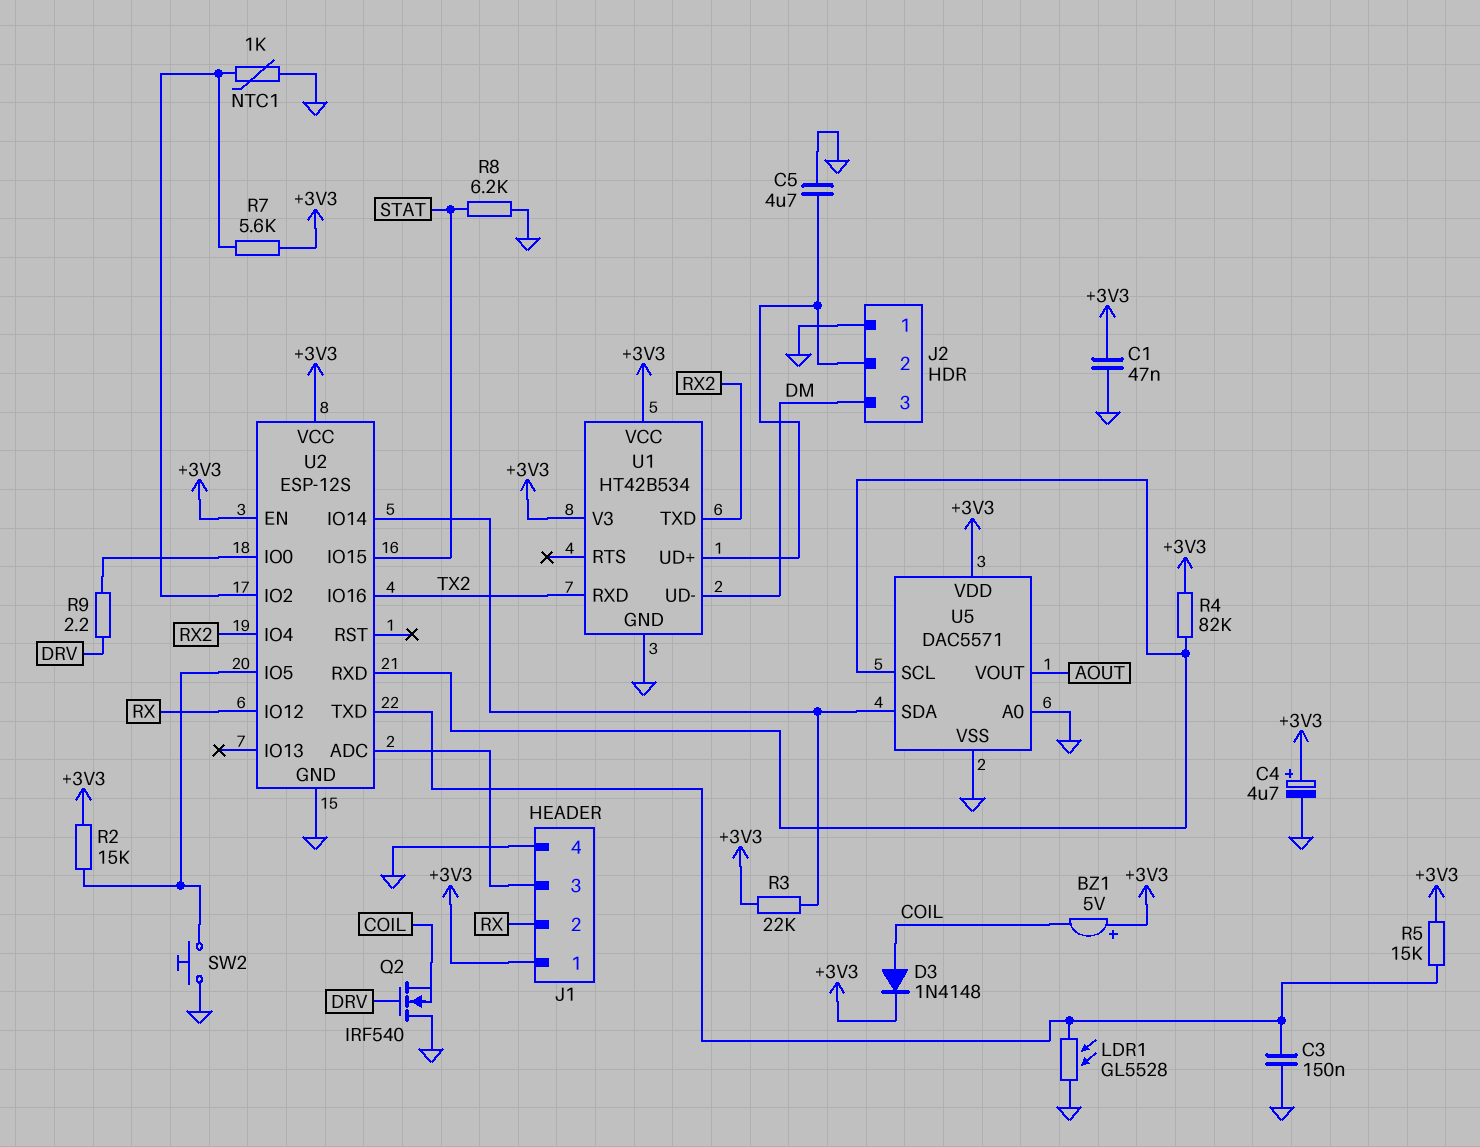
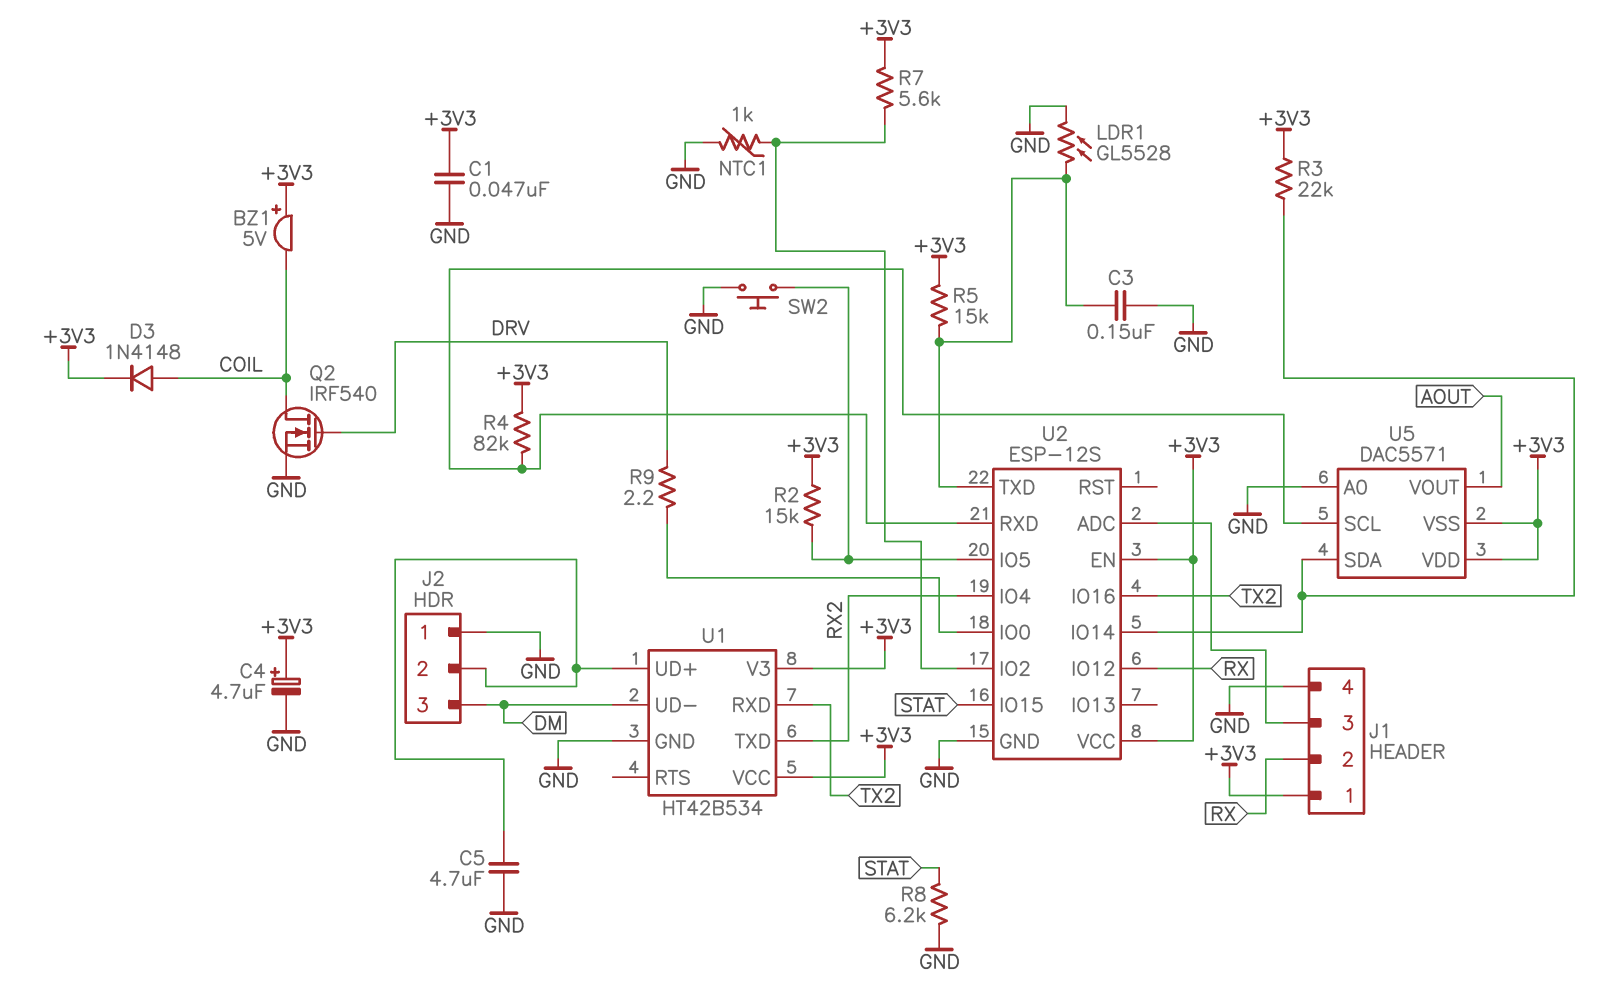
Q2: NMOS IRF540 (G DRV, D GND, S COIL) -> NMOS IRF540 (G DRV, D COIL, S GND)
U5 pin VSS: GND -> +3V3

